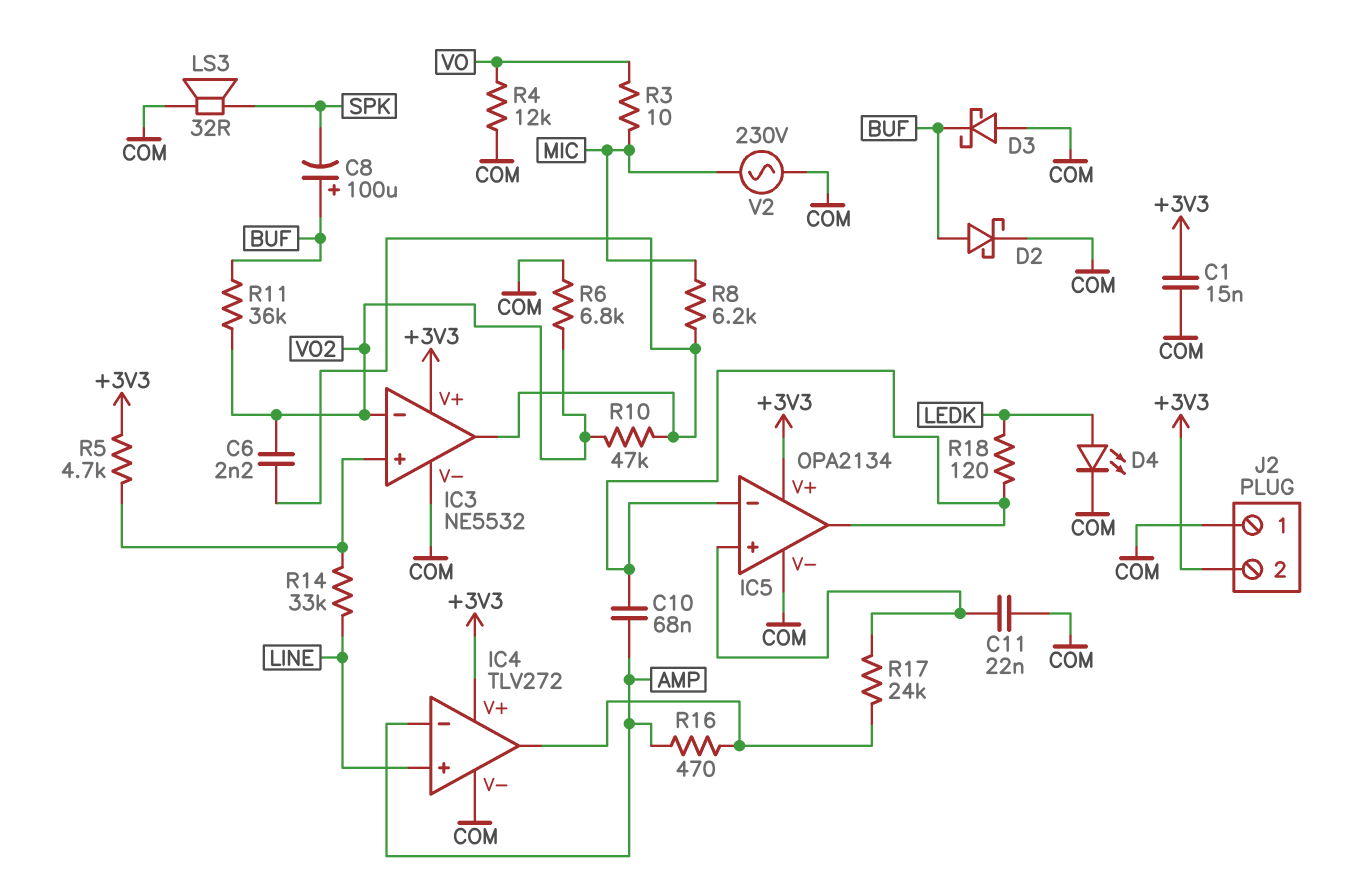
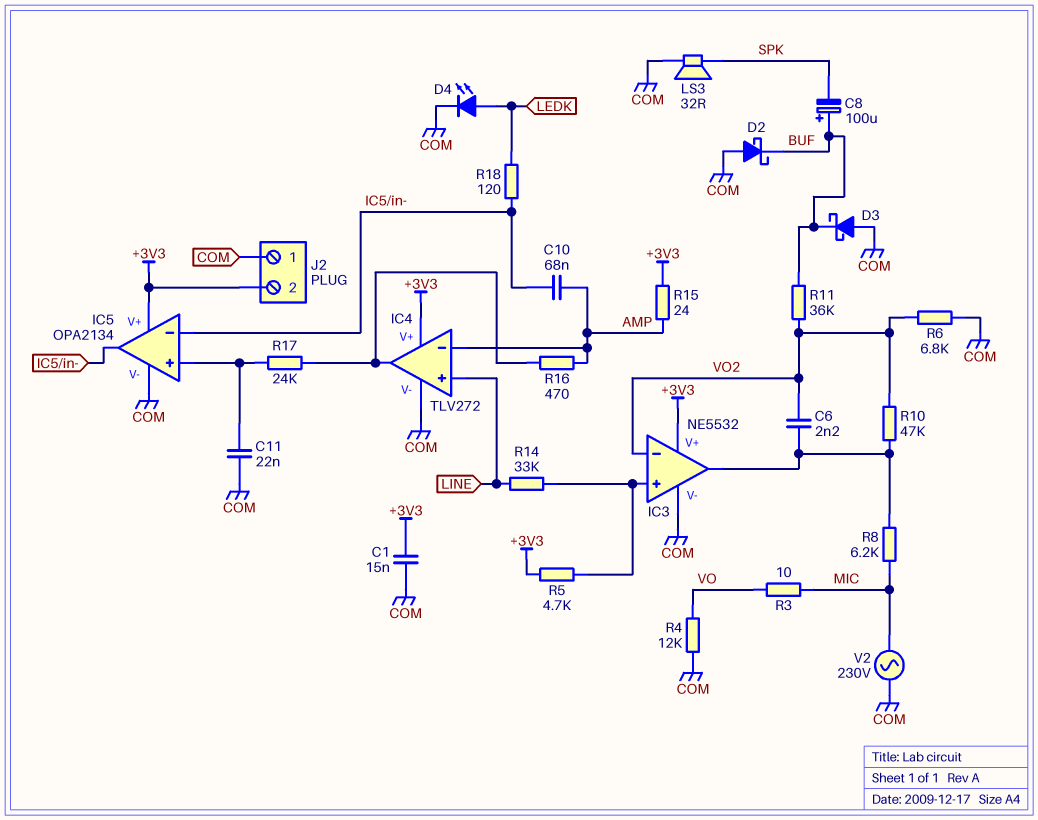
D2: schottky (A BUF, K COM) -> schottky (A COM, K BUF)
R15: none -> 24 (+3V3, AMP)

